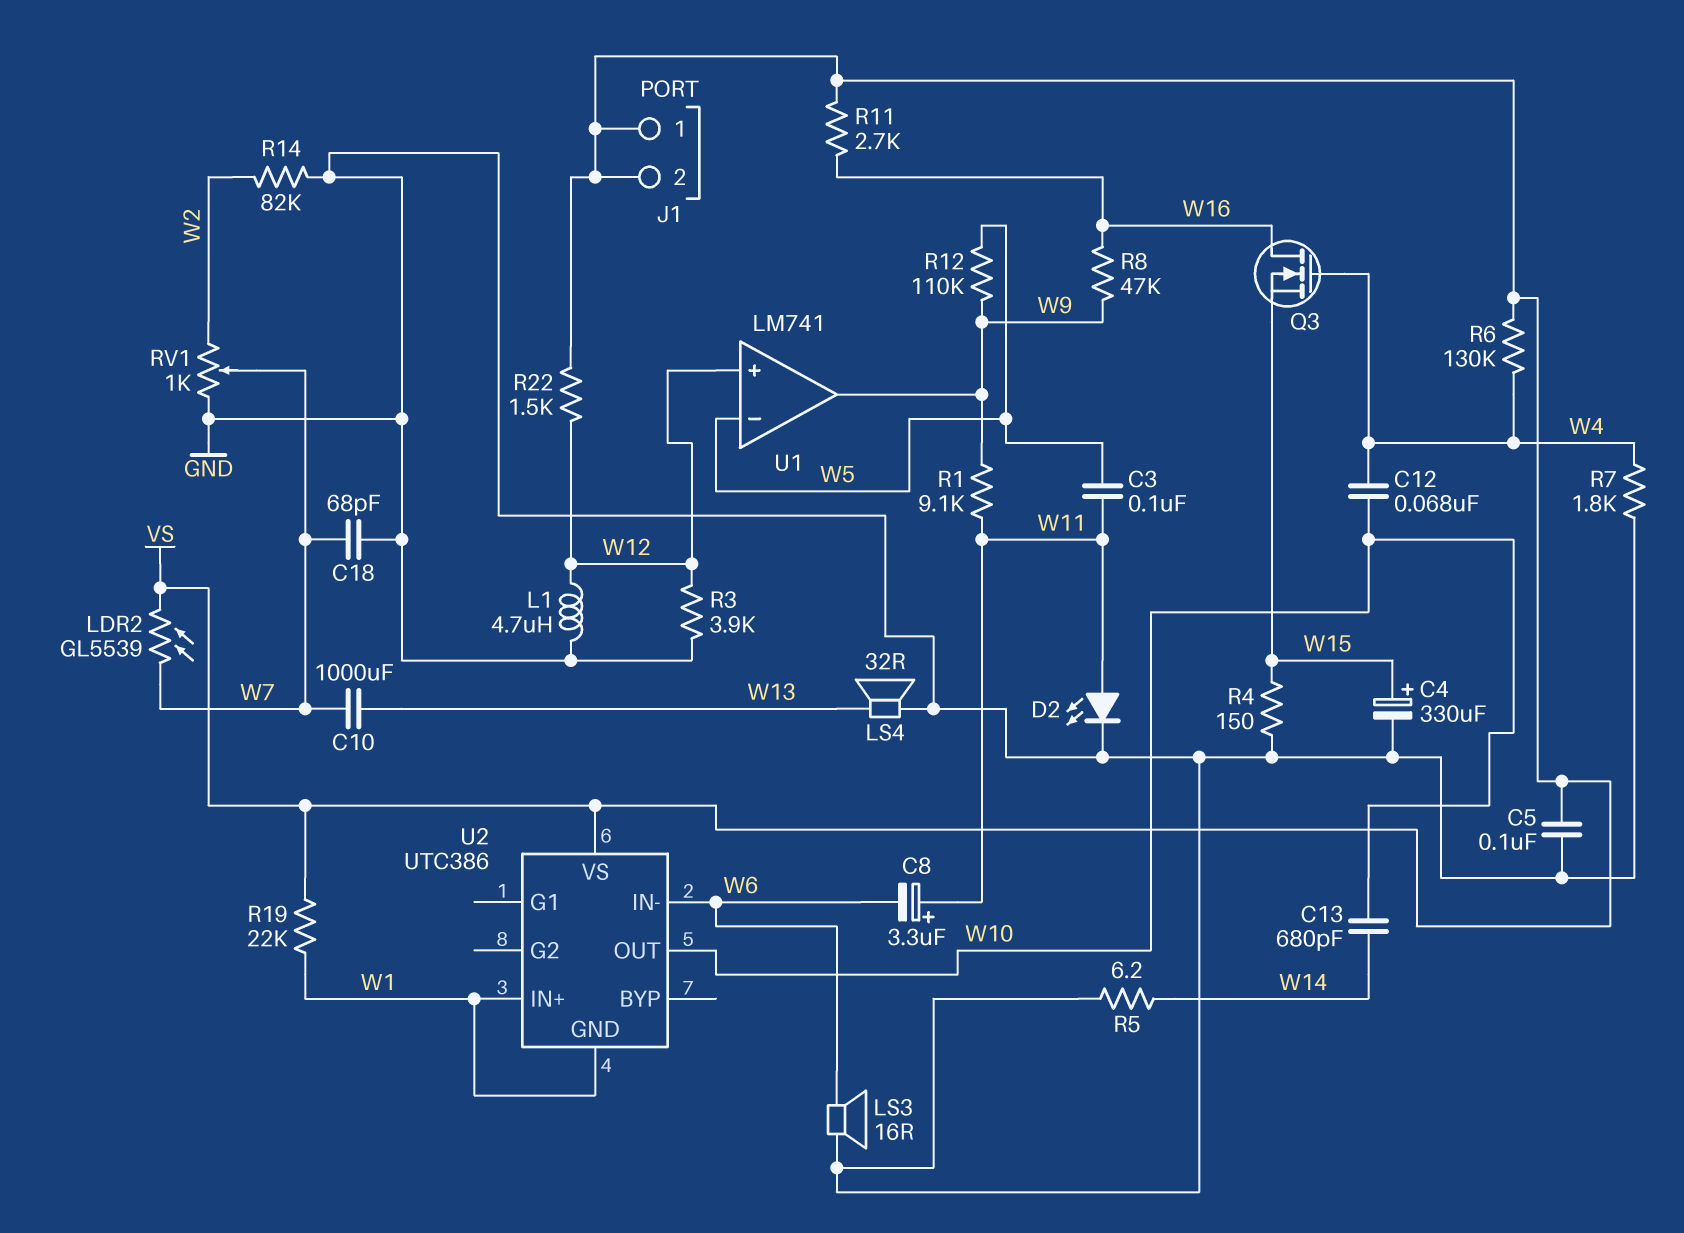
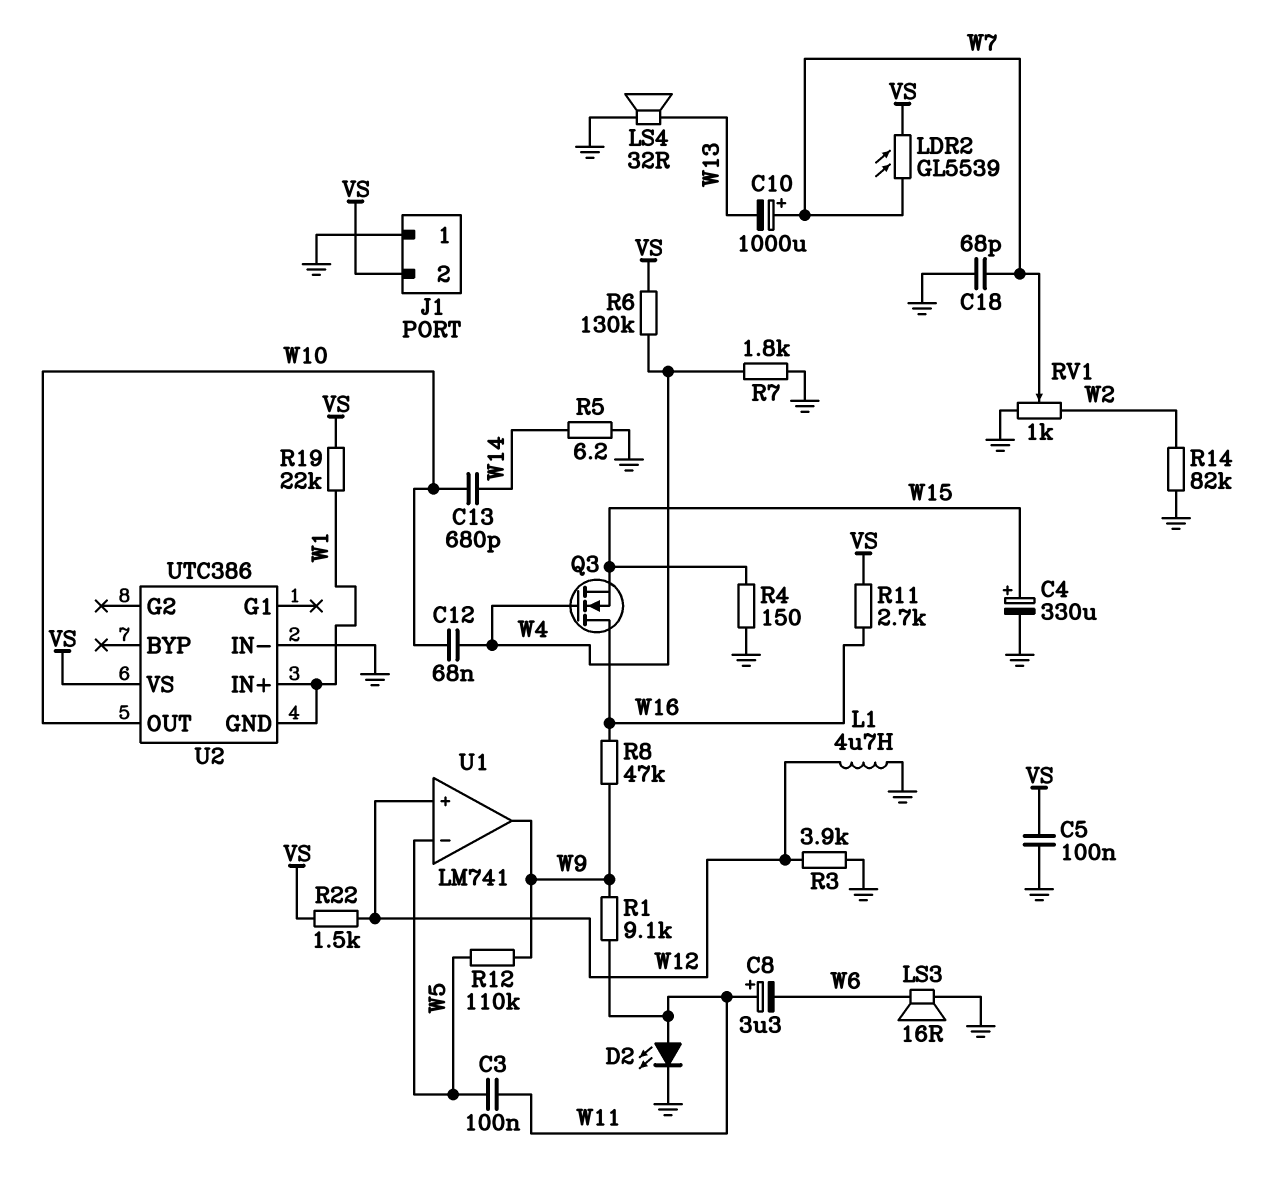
C10: 1000uF (W7, W13) -> 1000uF (plus W7, minus W13)
J1 pin 1: VS -> GND
U2 pin IN-: W6 -> GND

